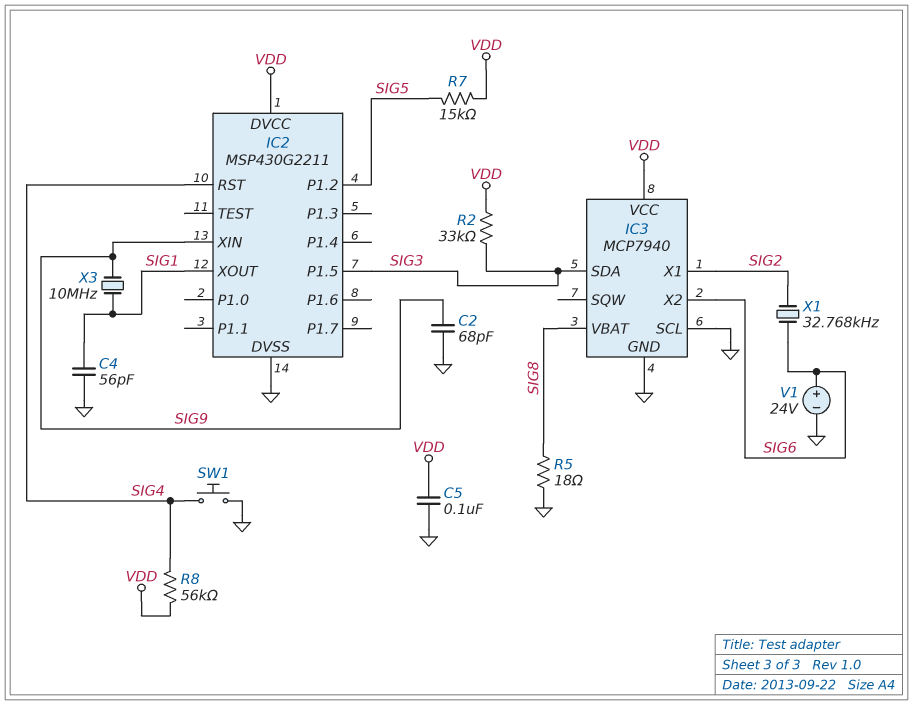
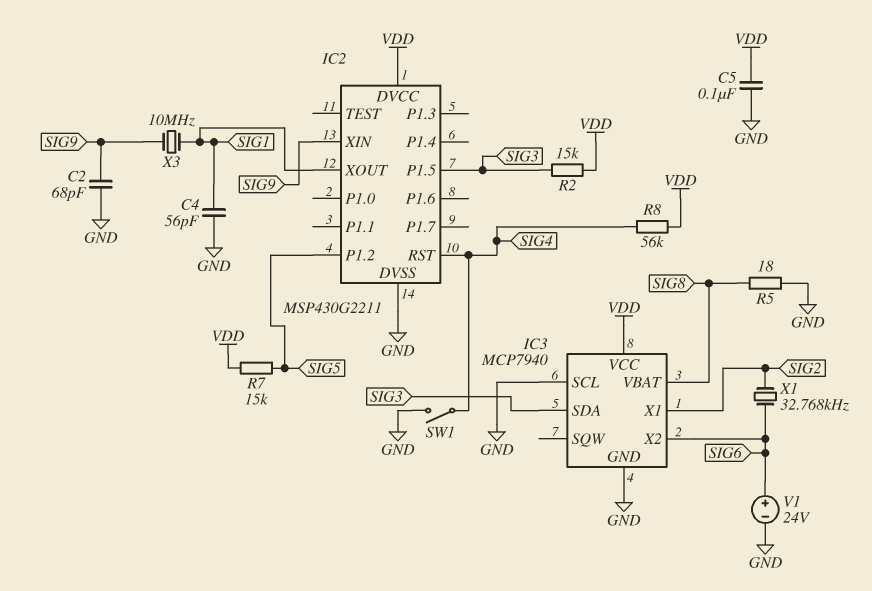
R2: 33k (SIG3, VDD) -> 15k (SIG3, VDD)
SW1: button (GND, SIG4) -> switch (GND, SIG4)

